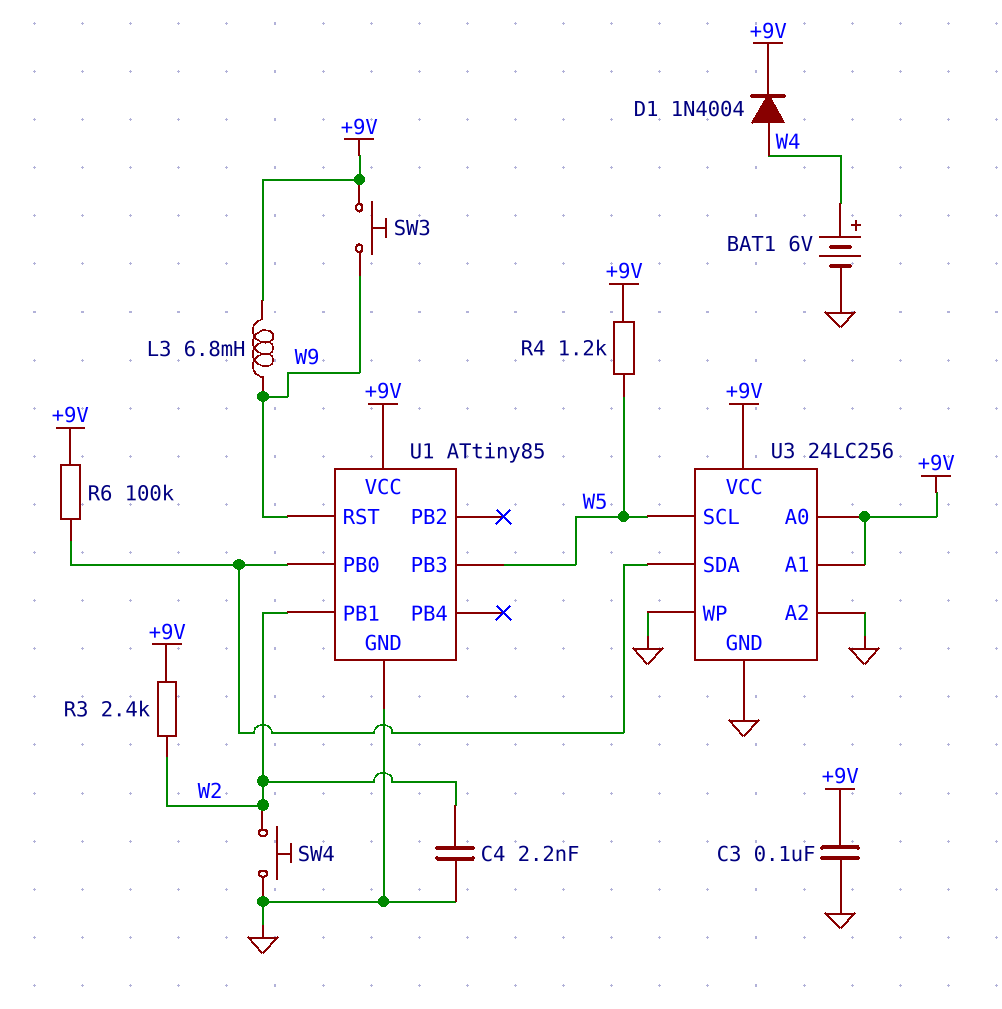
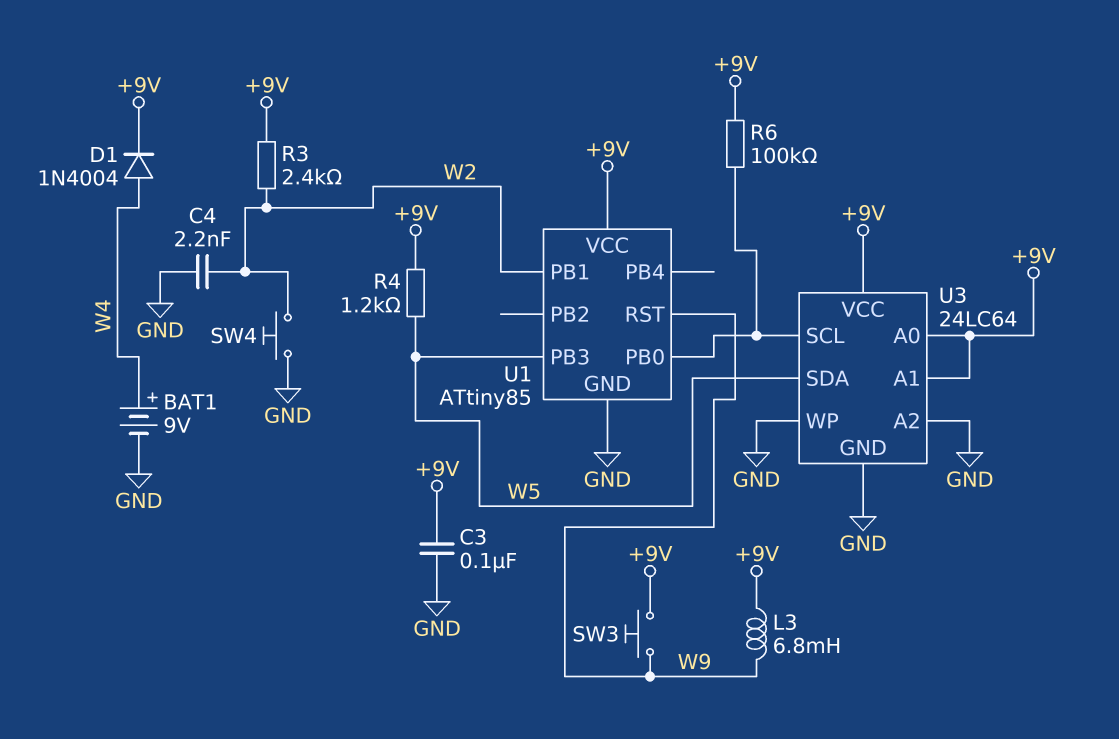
BAT1: 6V (plus W4, minus GND) -> 9V (plus W4, minus GND)
U3: 24LC256 -> 24LC64
U3 pin SCL: W5 -> U1/PB0
U3 pin SDA: U1/PB0 -> W5

